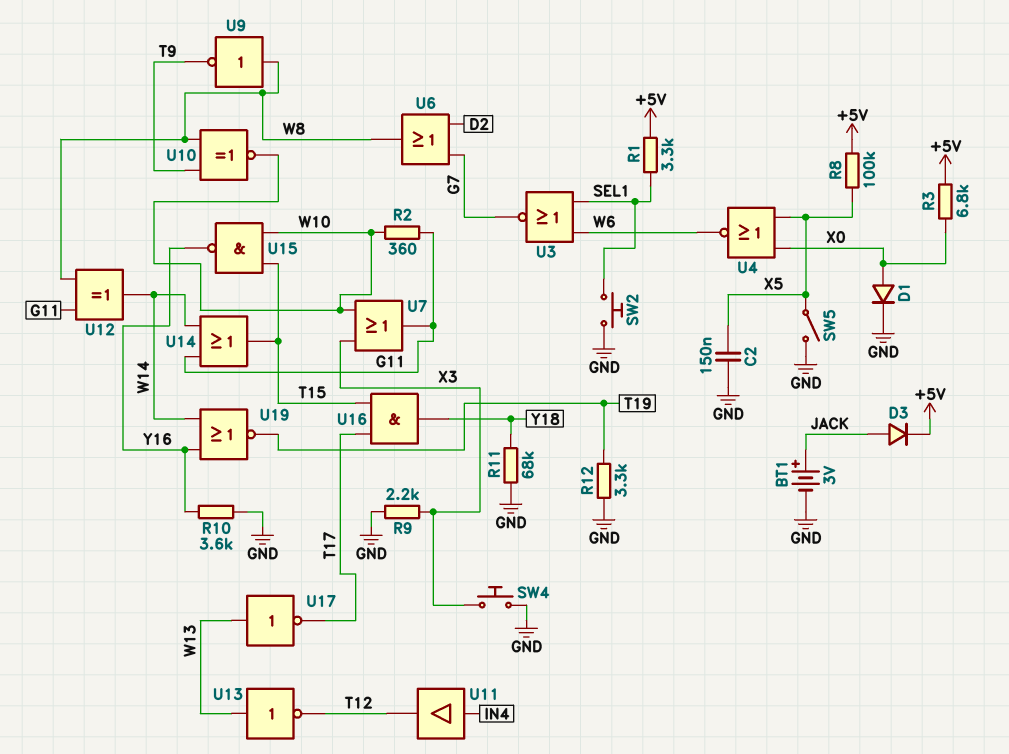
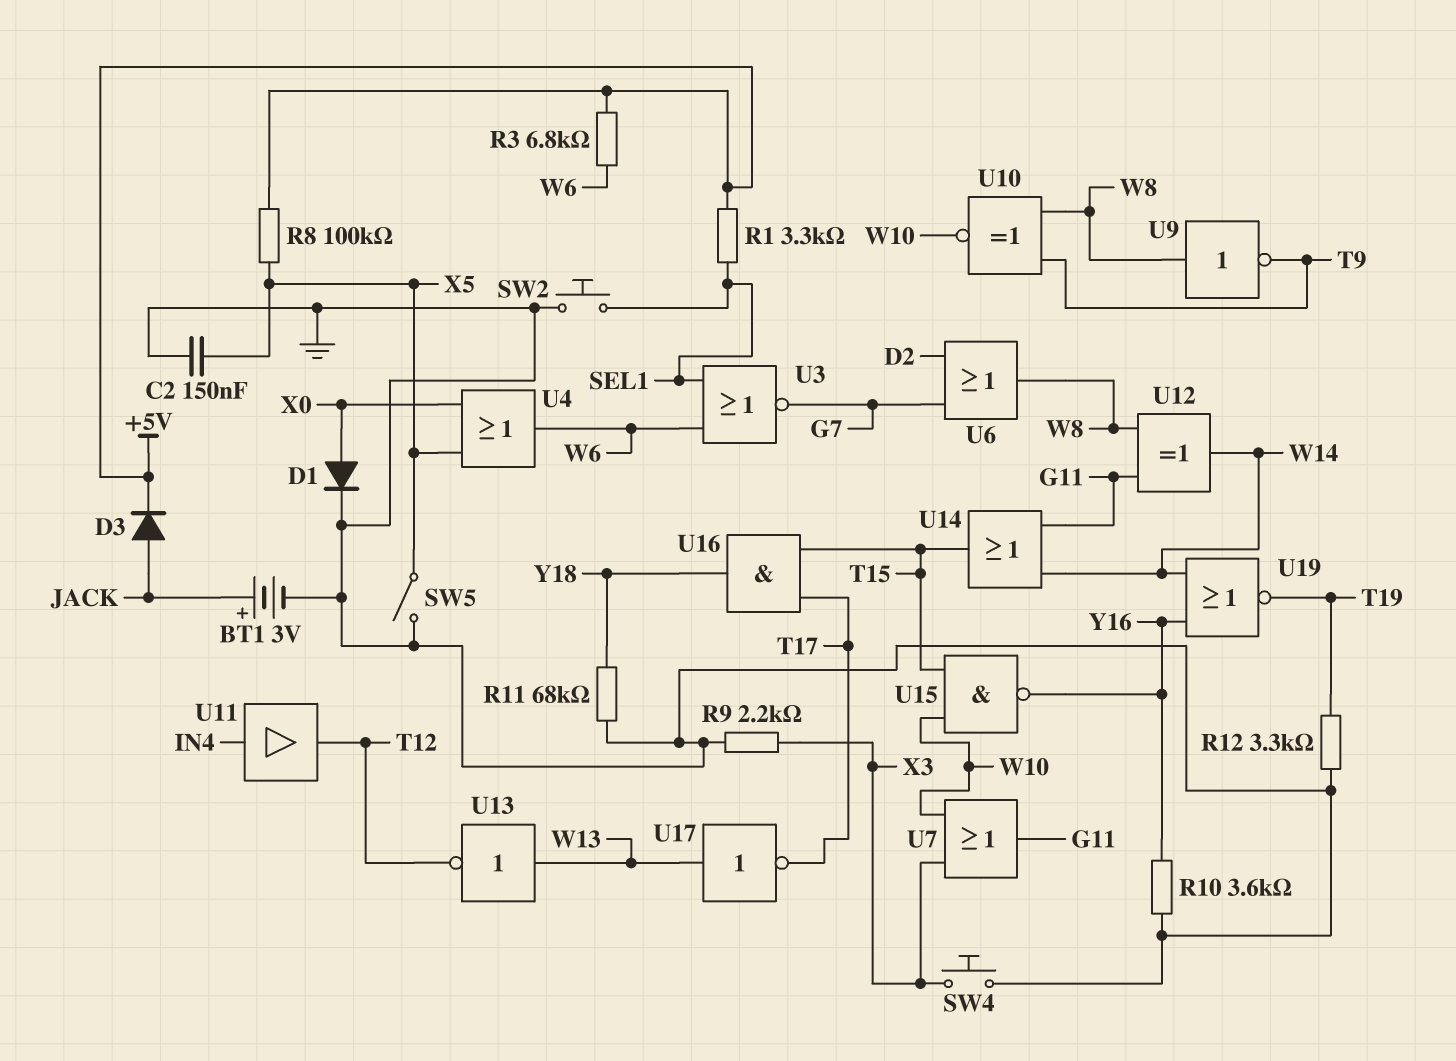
R2: 360 (G11, W10) -> none
R3: 6.8k (+5V, X0) -> 6.8k (+5V, W6)
U4: NOR (in X0, in X5, out W6) -> OR (in X0, in X5, out W6)

